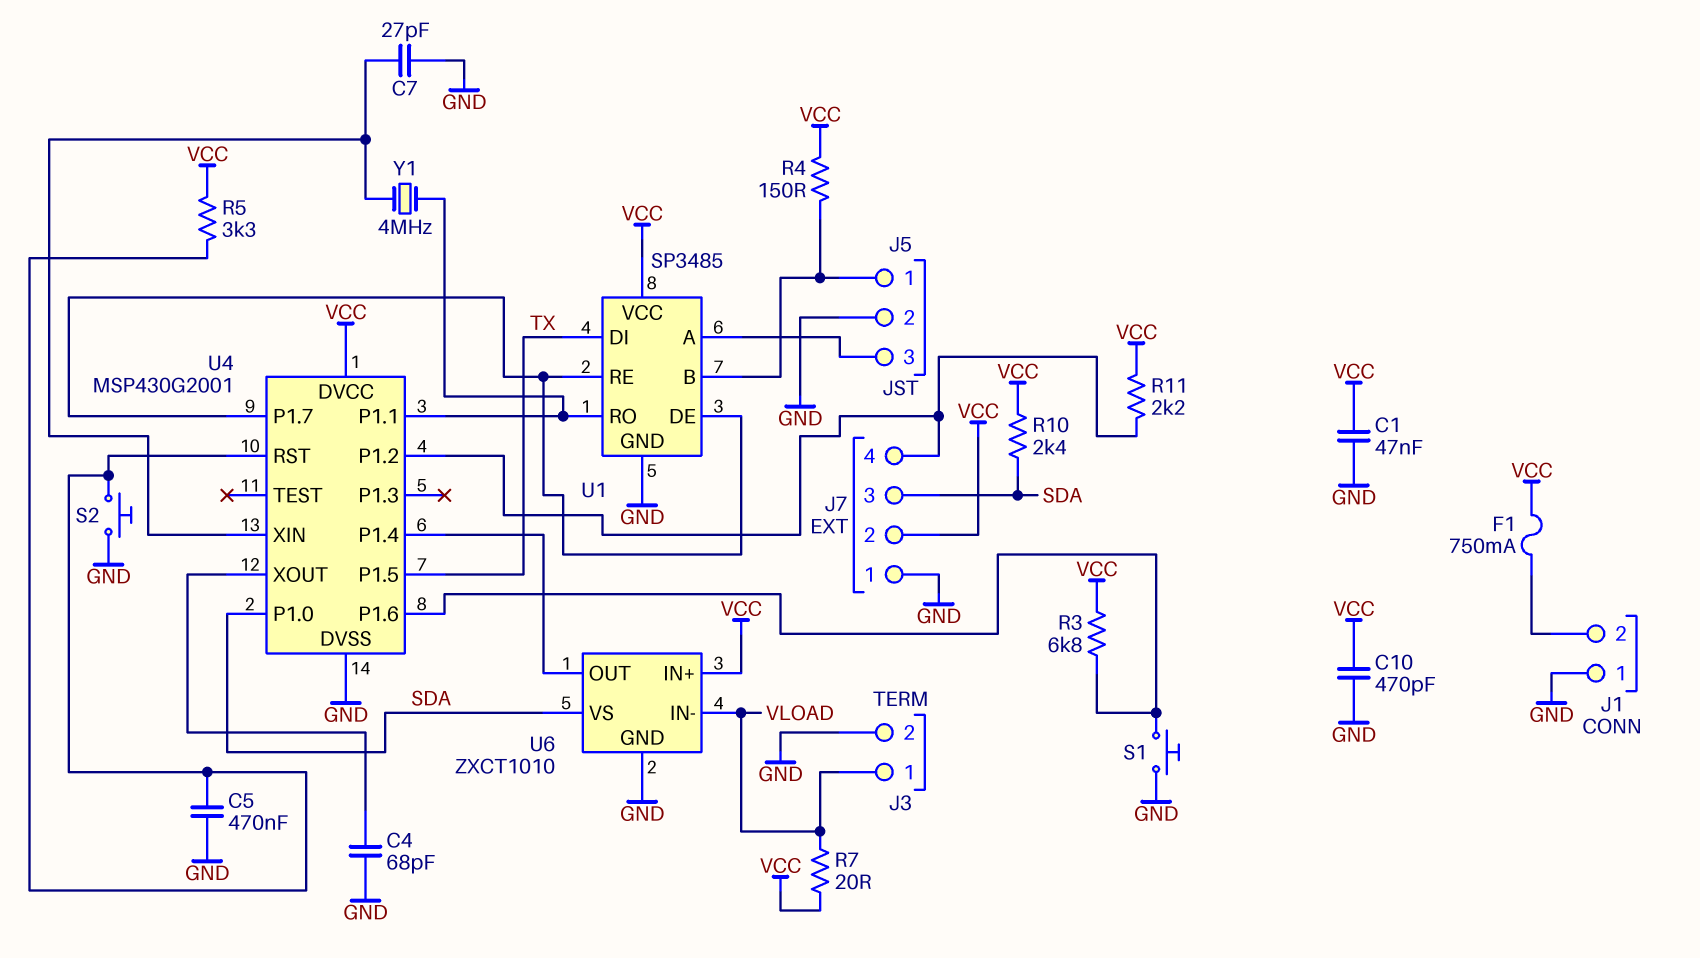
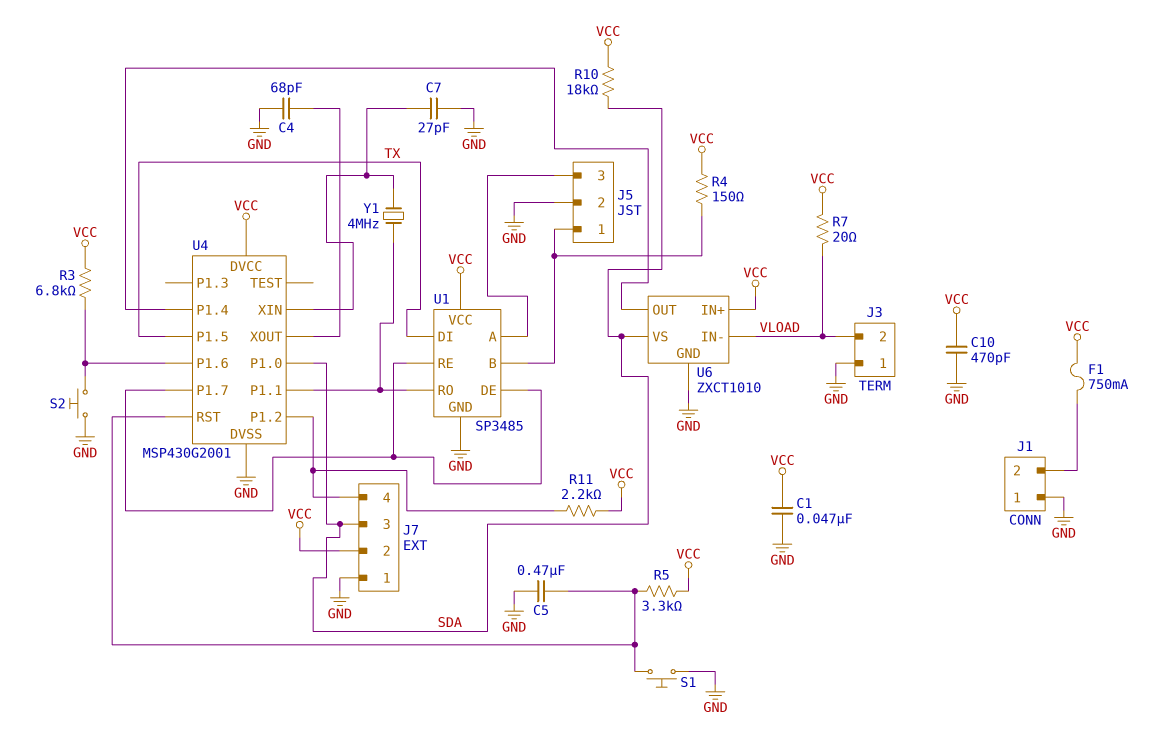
J3 pin 1: VLOAD -> GND
J3 pin 2: GND -> VLOAD
R10: 2.4k (SDA, VCC) -> 18k (SDA, VCC)
S1: button (GND, U4/P1.6) -> button (GND, U4/RST)
S2: button (GND, U4/RST) -> button (GND, U4/P1.6)

